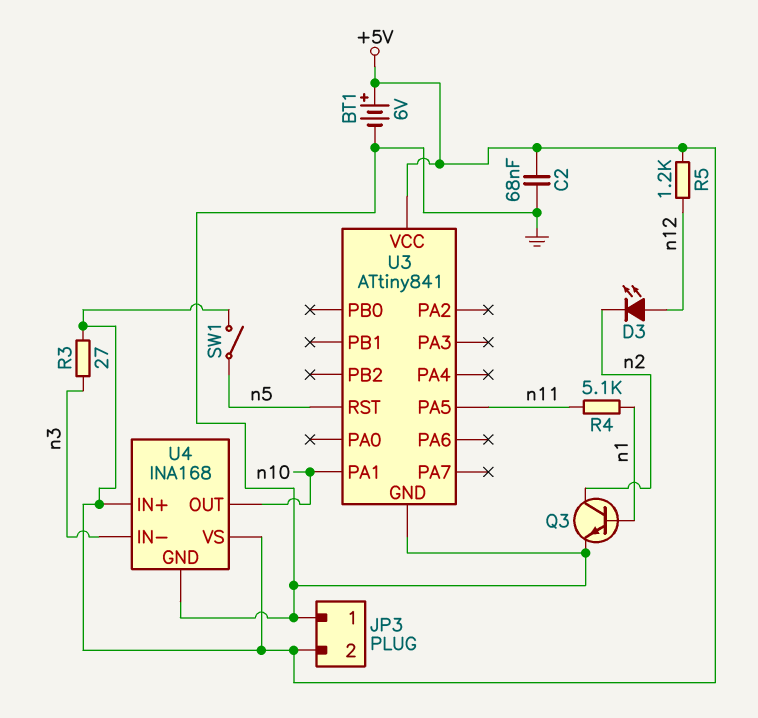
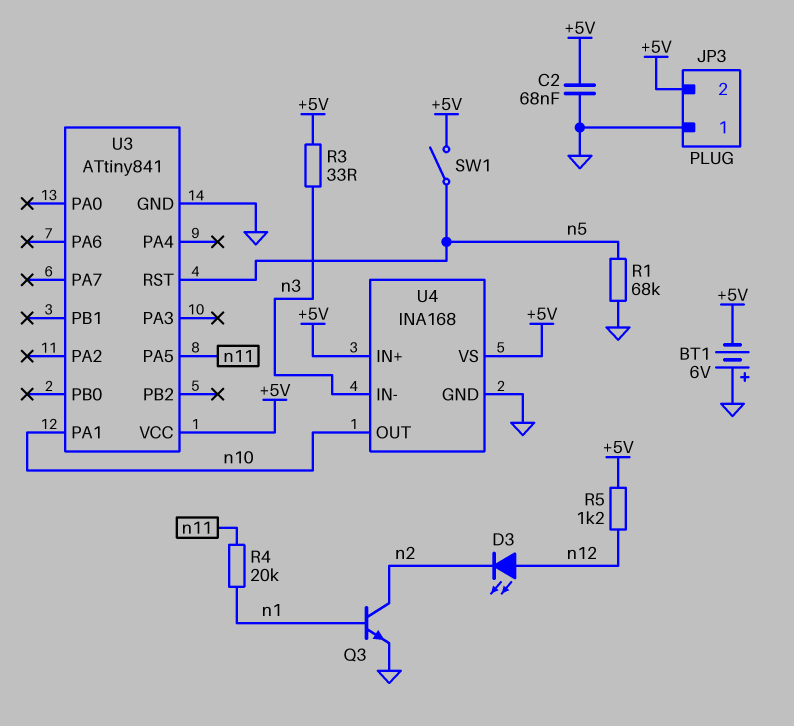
BT1: 6V (plus +5V, minus GND) -> 6V (plus GND, minus +5V)
R1: none -> 68k (GND, n5)
R3: 27 (+5V, n3) -> 33 (+5V, n3)
R4: 5.1k (n1, n11) -> 20k (n1, n11)

